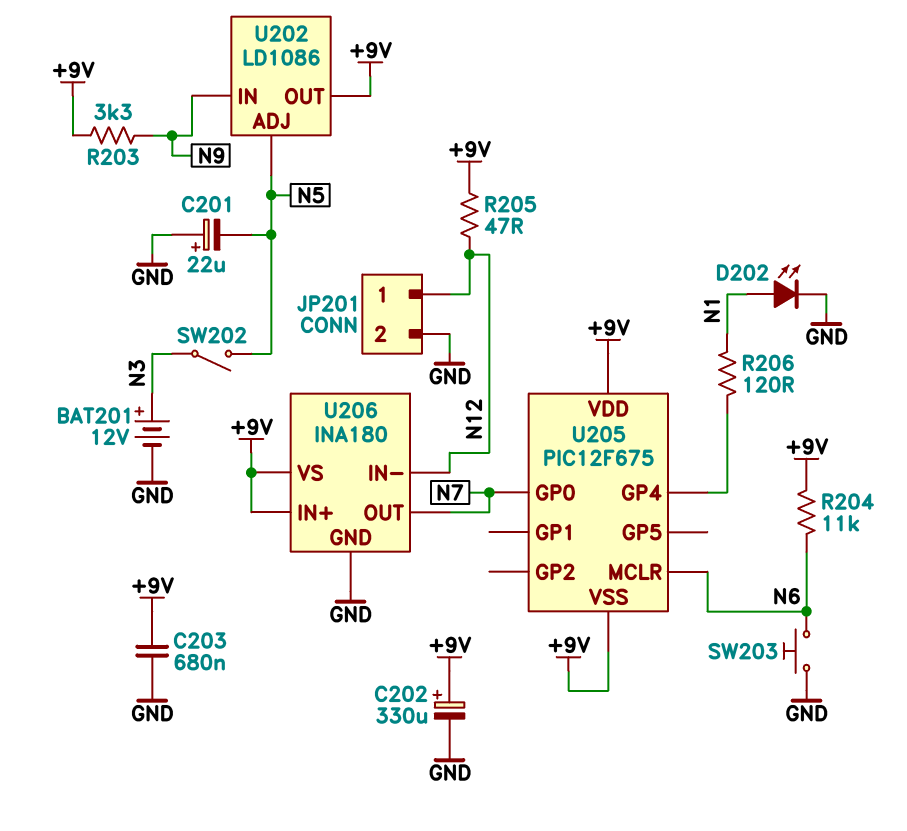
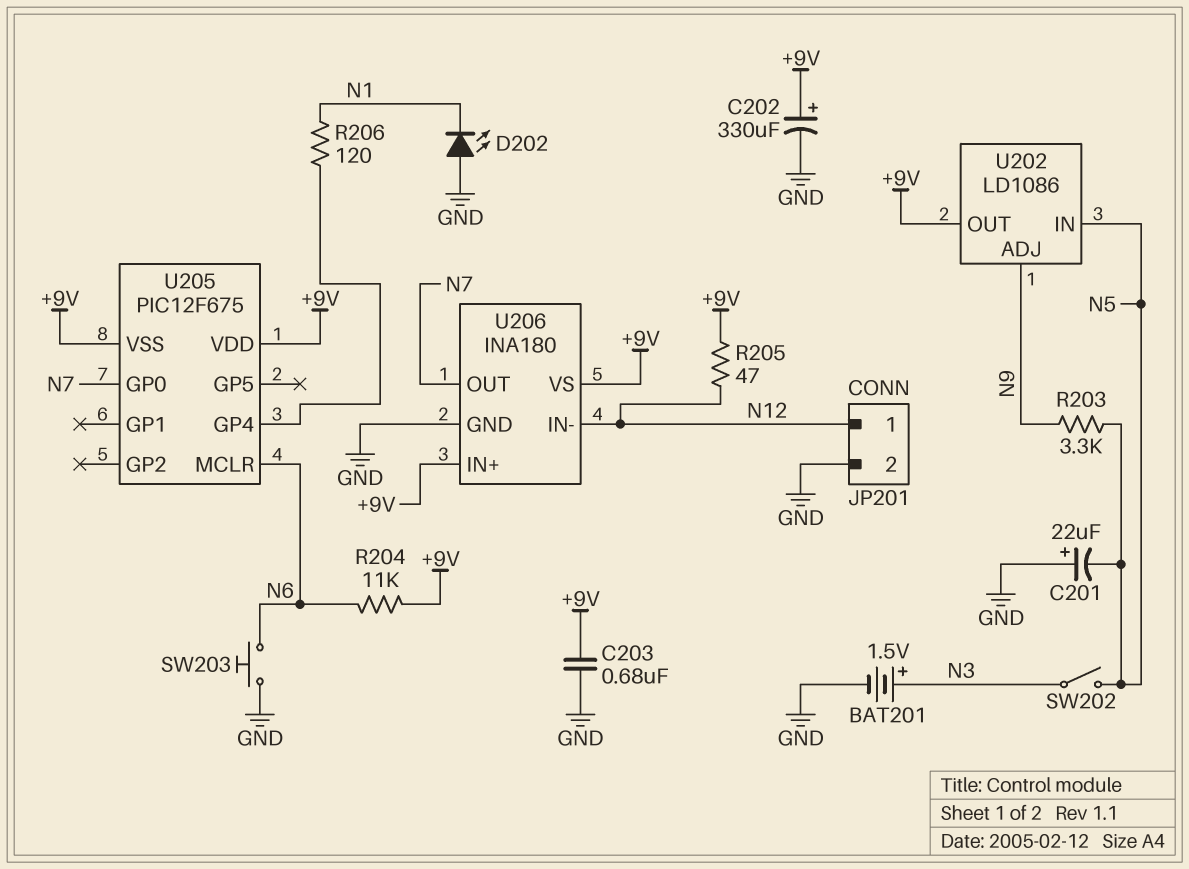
BAT201: 12V (plus N3, minus GND) -> 1.5V (plus N3, minus GND)
D202: LED (A N1, K GND) -> LED (A GND, K N1)
R203: 3.3k (+9V, N9) -> 3.3k (N5, N9)
U202 pin ADJ: N5 -> N9
U202 pin IN: N9 -> N5

